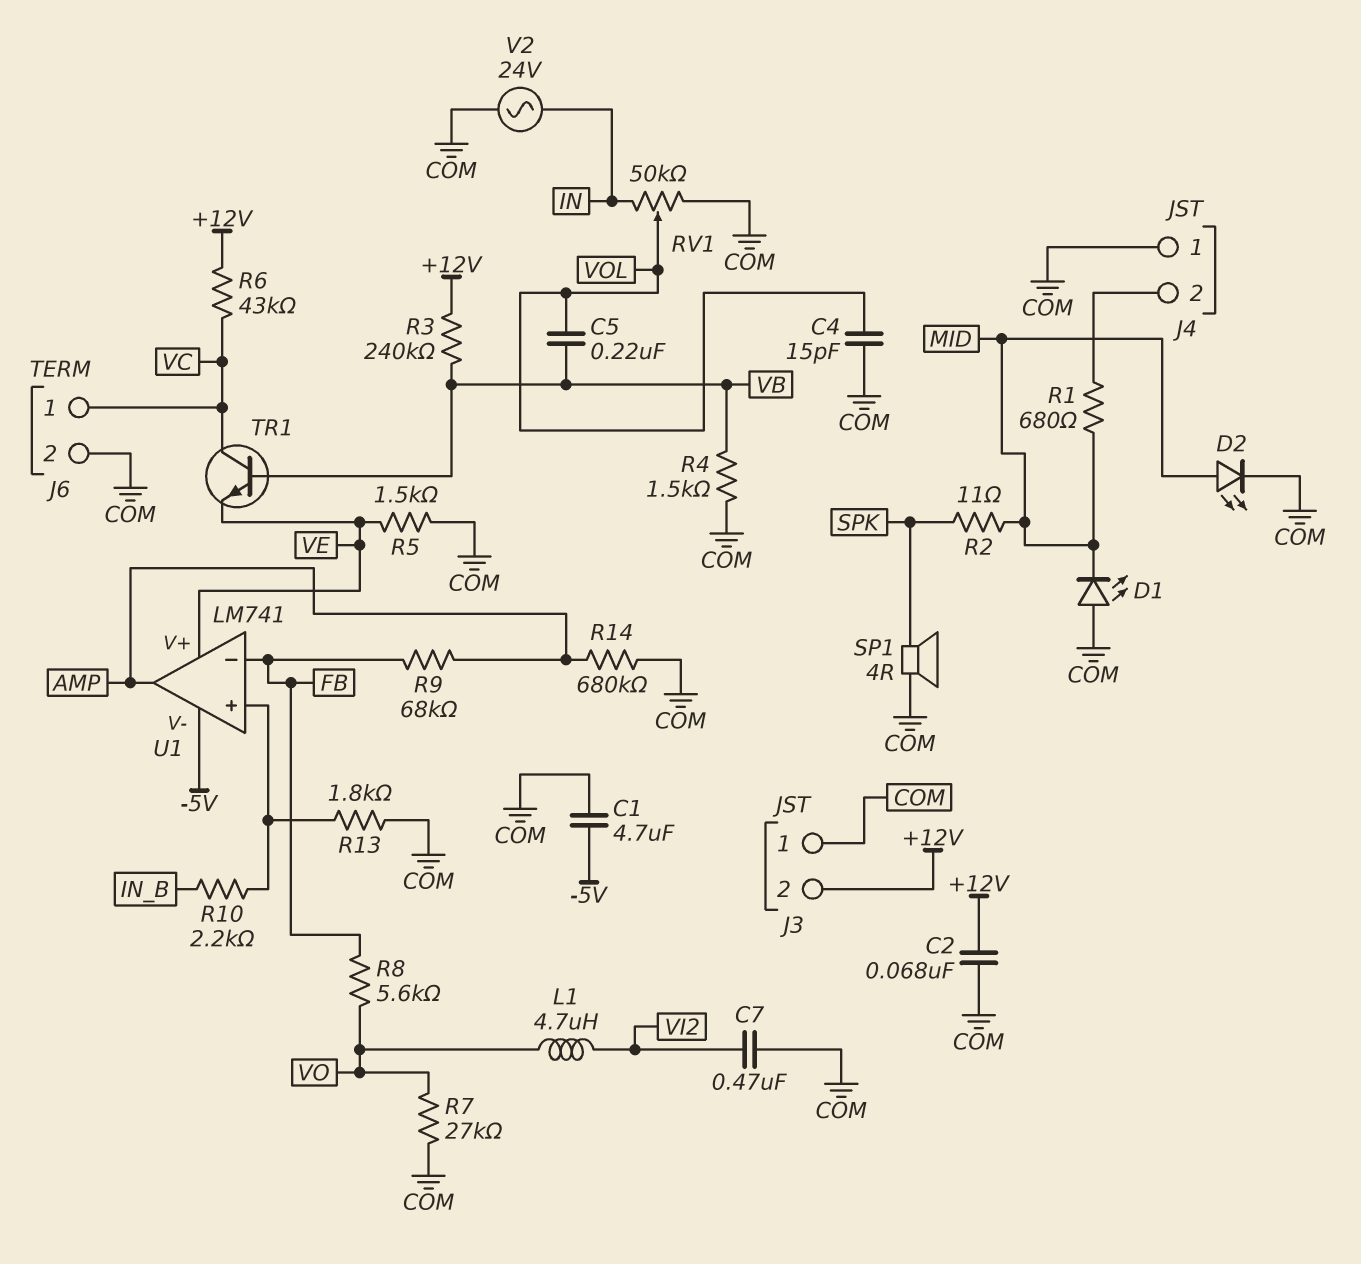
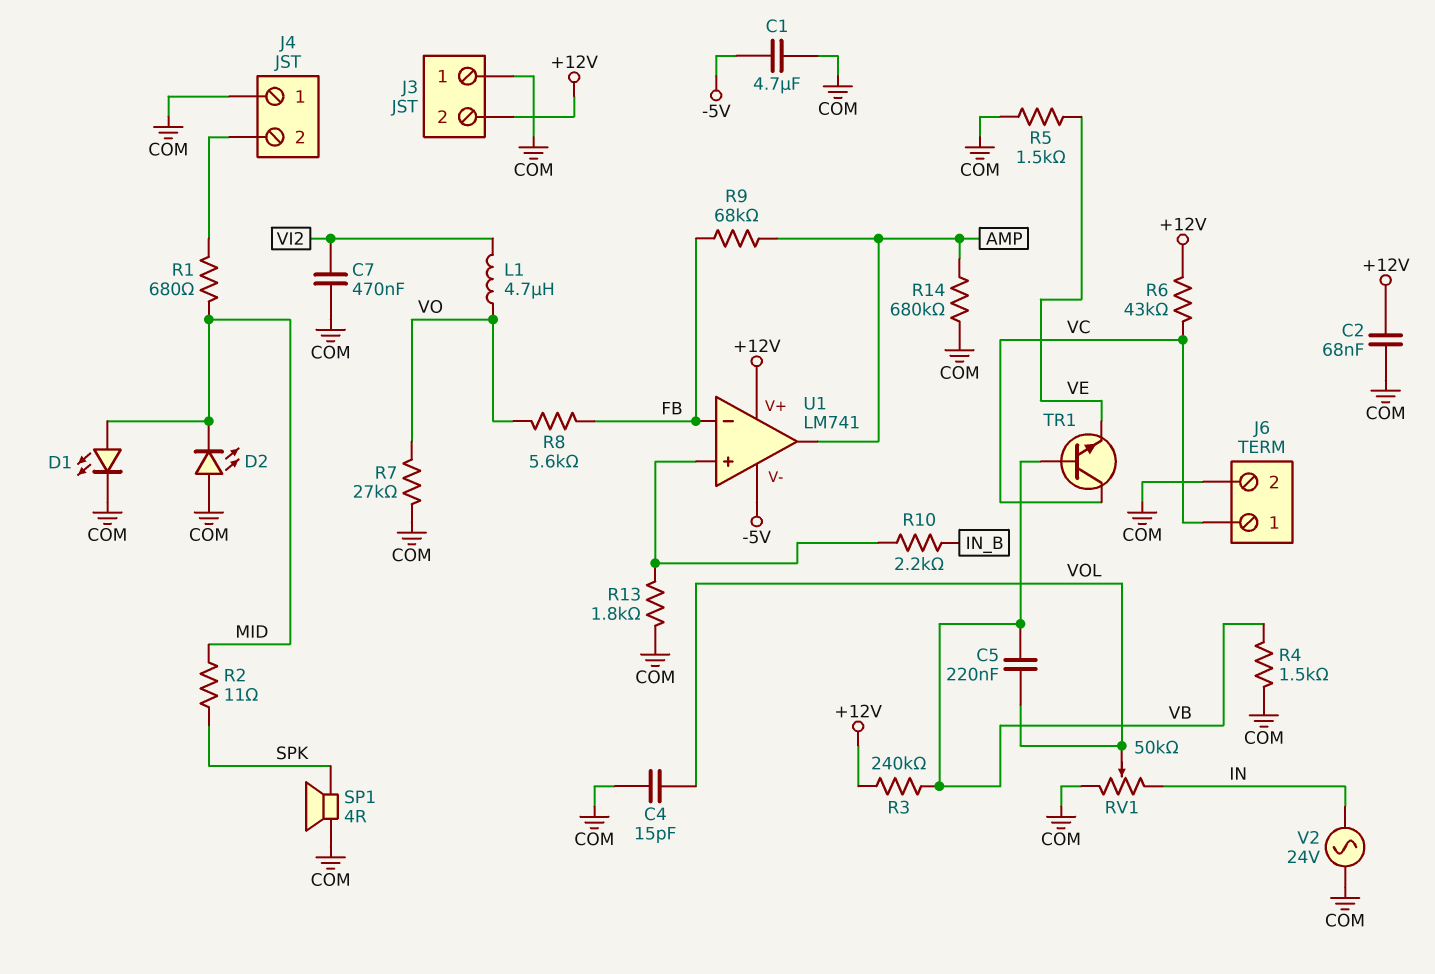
D1: LED (A COM, K MID) -> LED (A MID, K COM)
D2: LED (A MID, K COM) -> LED (A COM, K MID)
U1 pin V+: VE -> +12V

